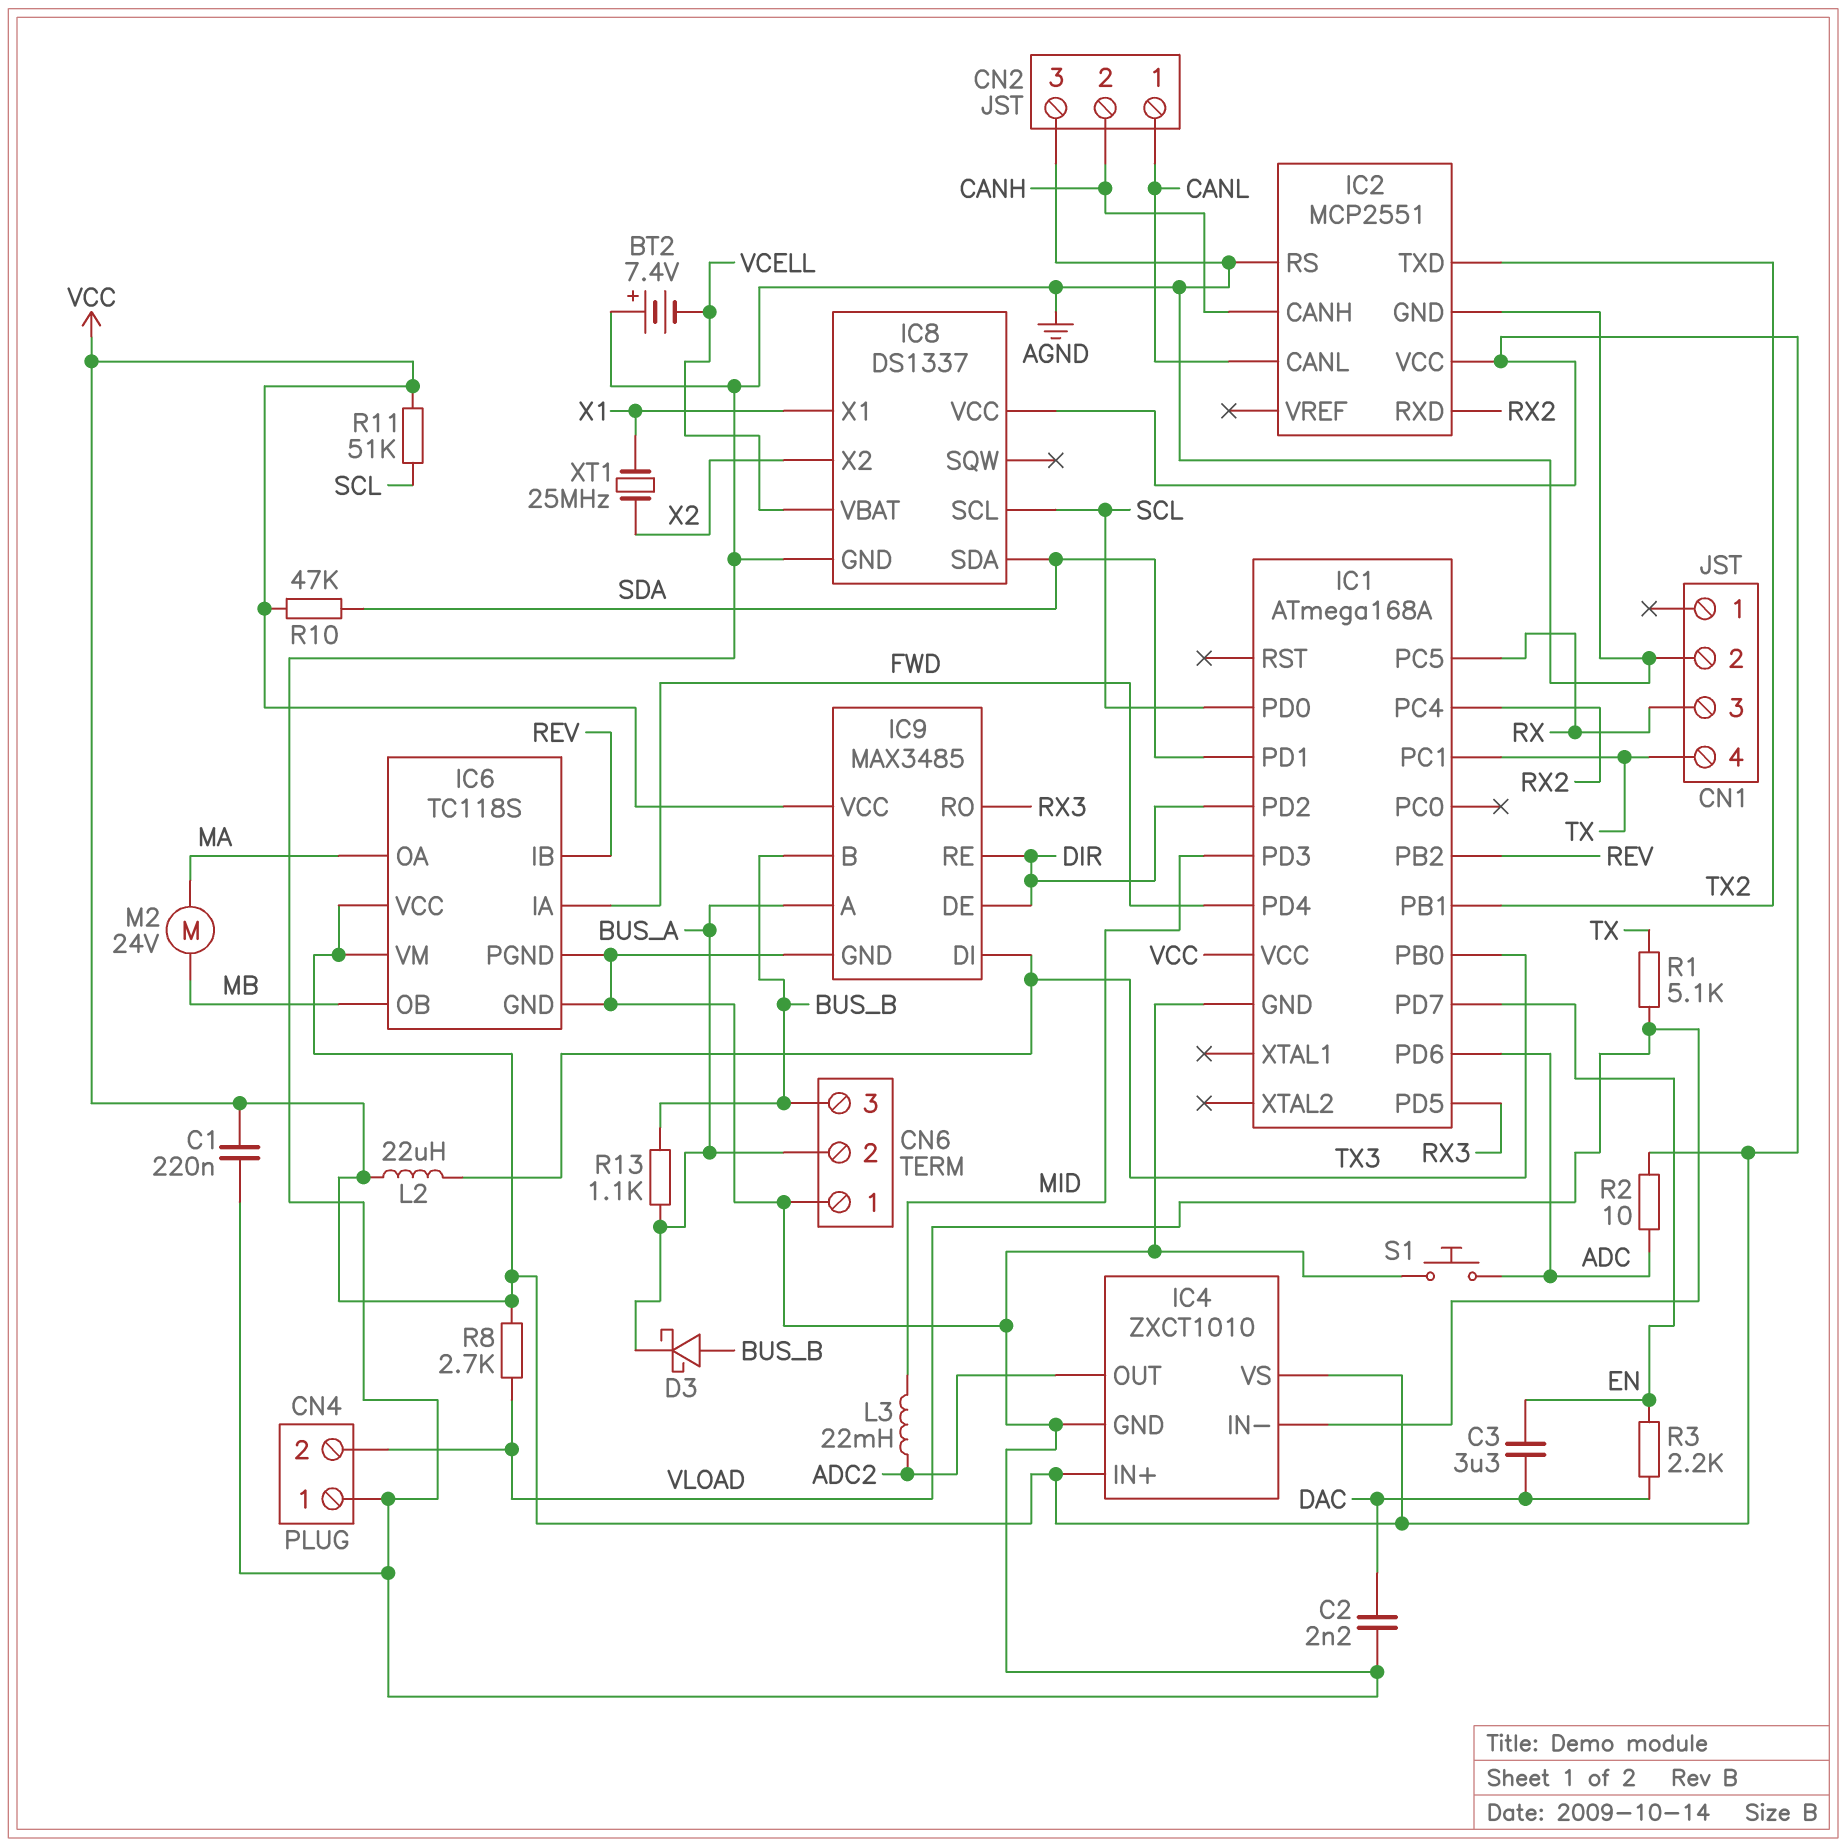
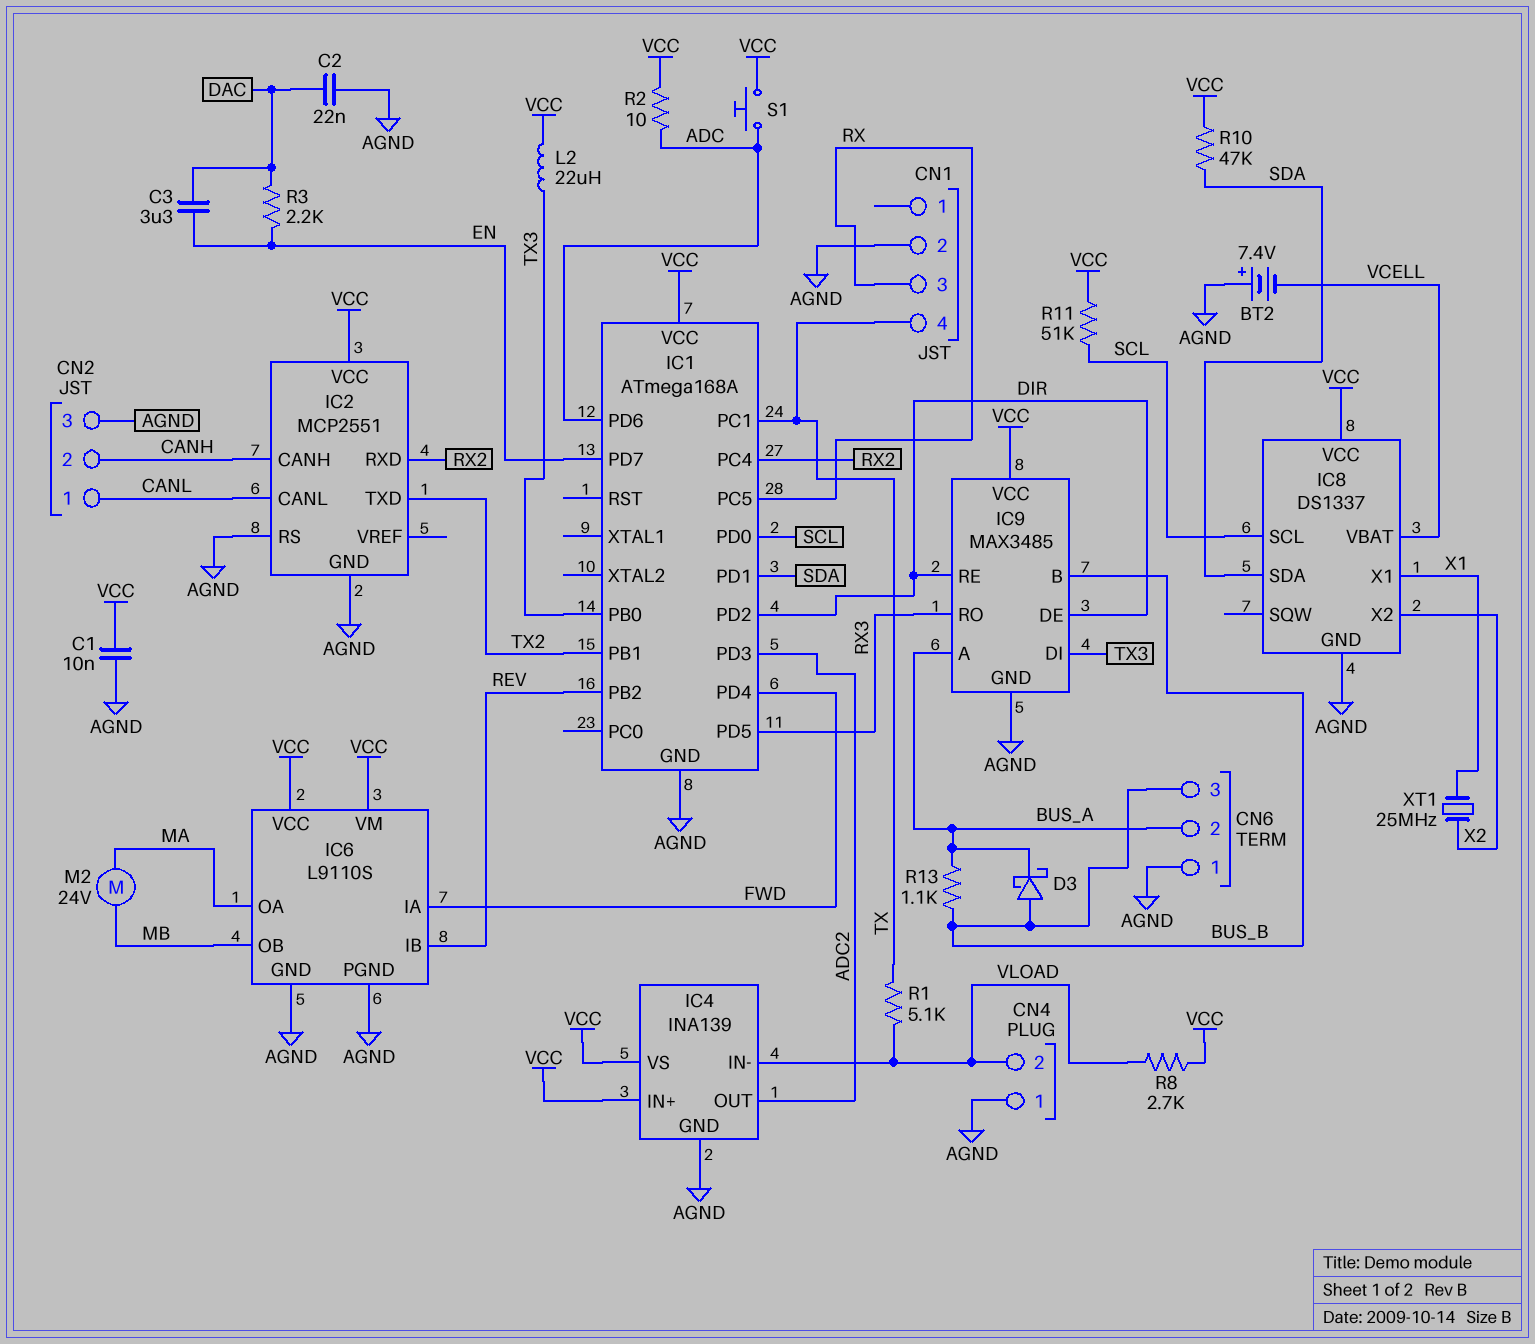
C1: 220nF (AGND, VCC) -> 10nF (AGND, VCC)
C2: 2.2nF (AGND, DAC) -> 22nF (AGND, DAC)
IC1 pin PD3: MID -> ADC2
IC4: ZXCT1010 -> INA139
IC6: TC118S -> L9110S
L3: 22mH (ADC2, MID) -> none
S1: button (ADC, AGND) -> button (ADC, VCC)

